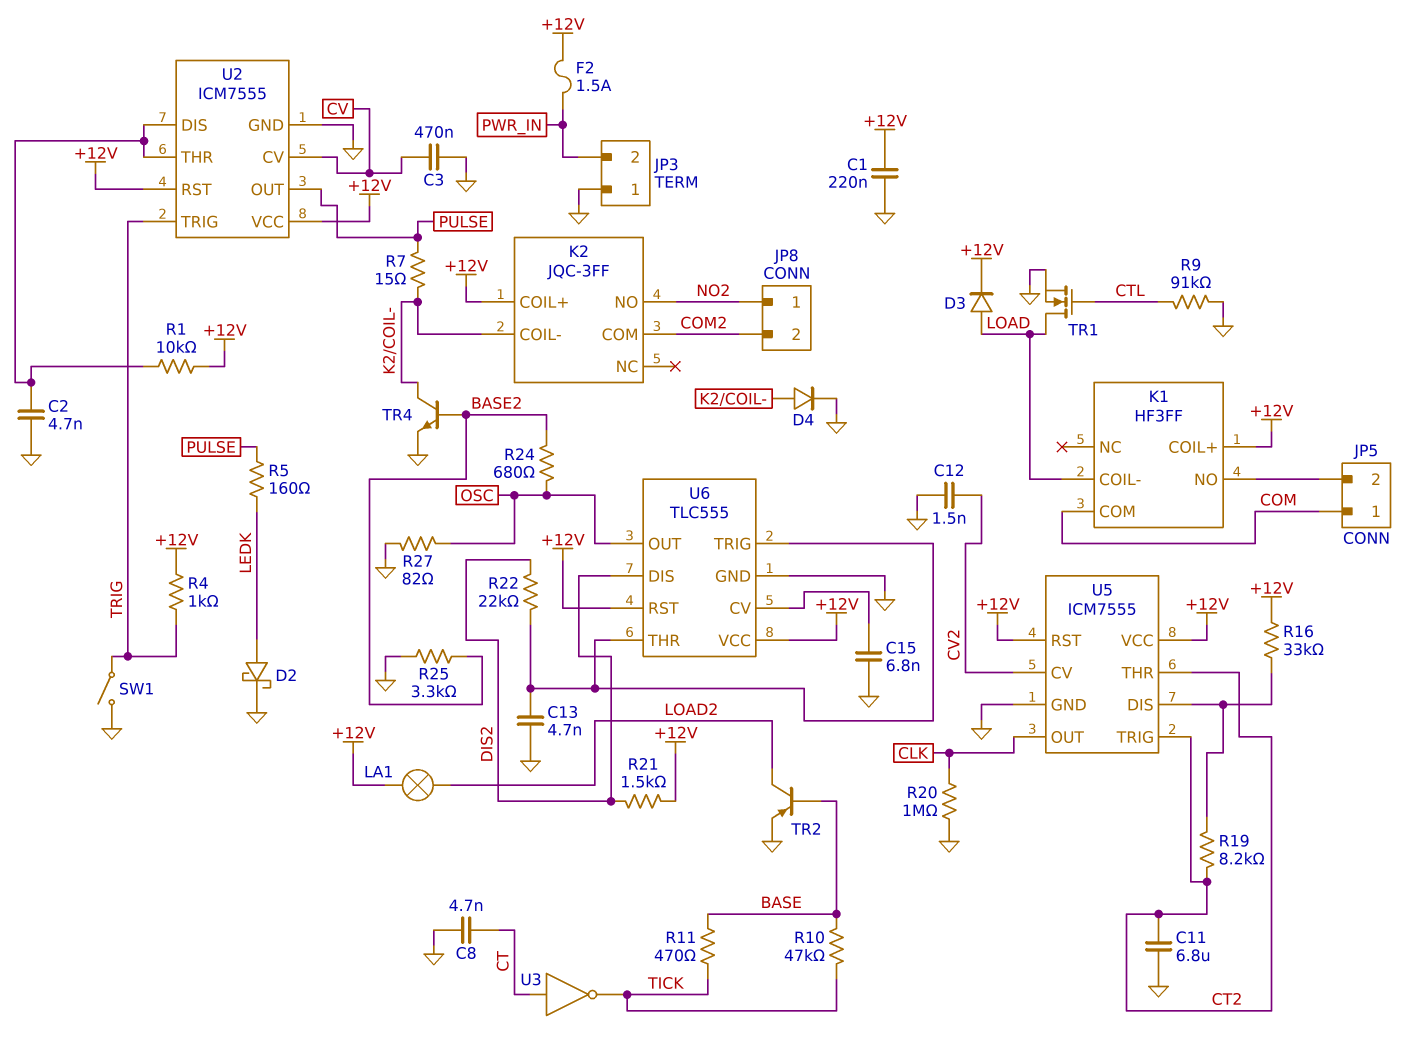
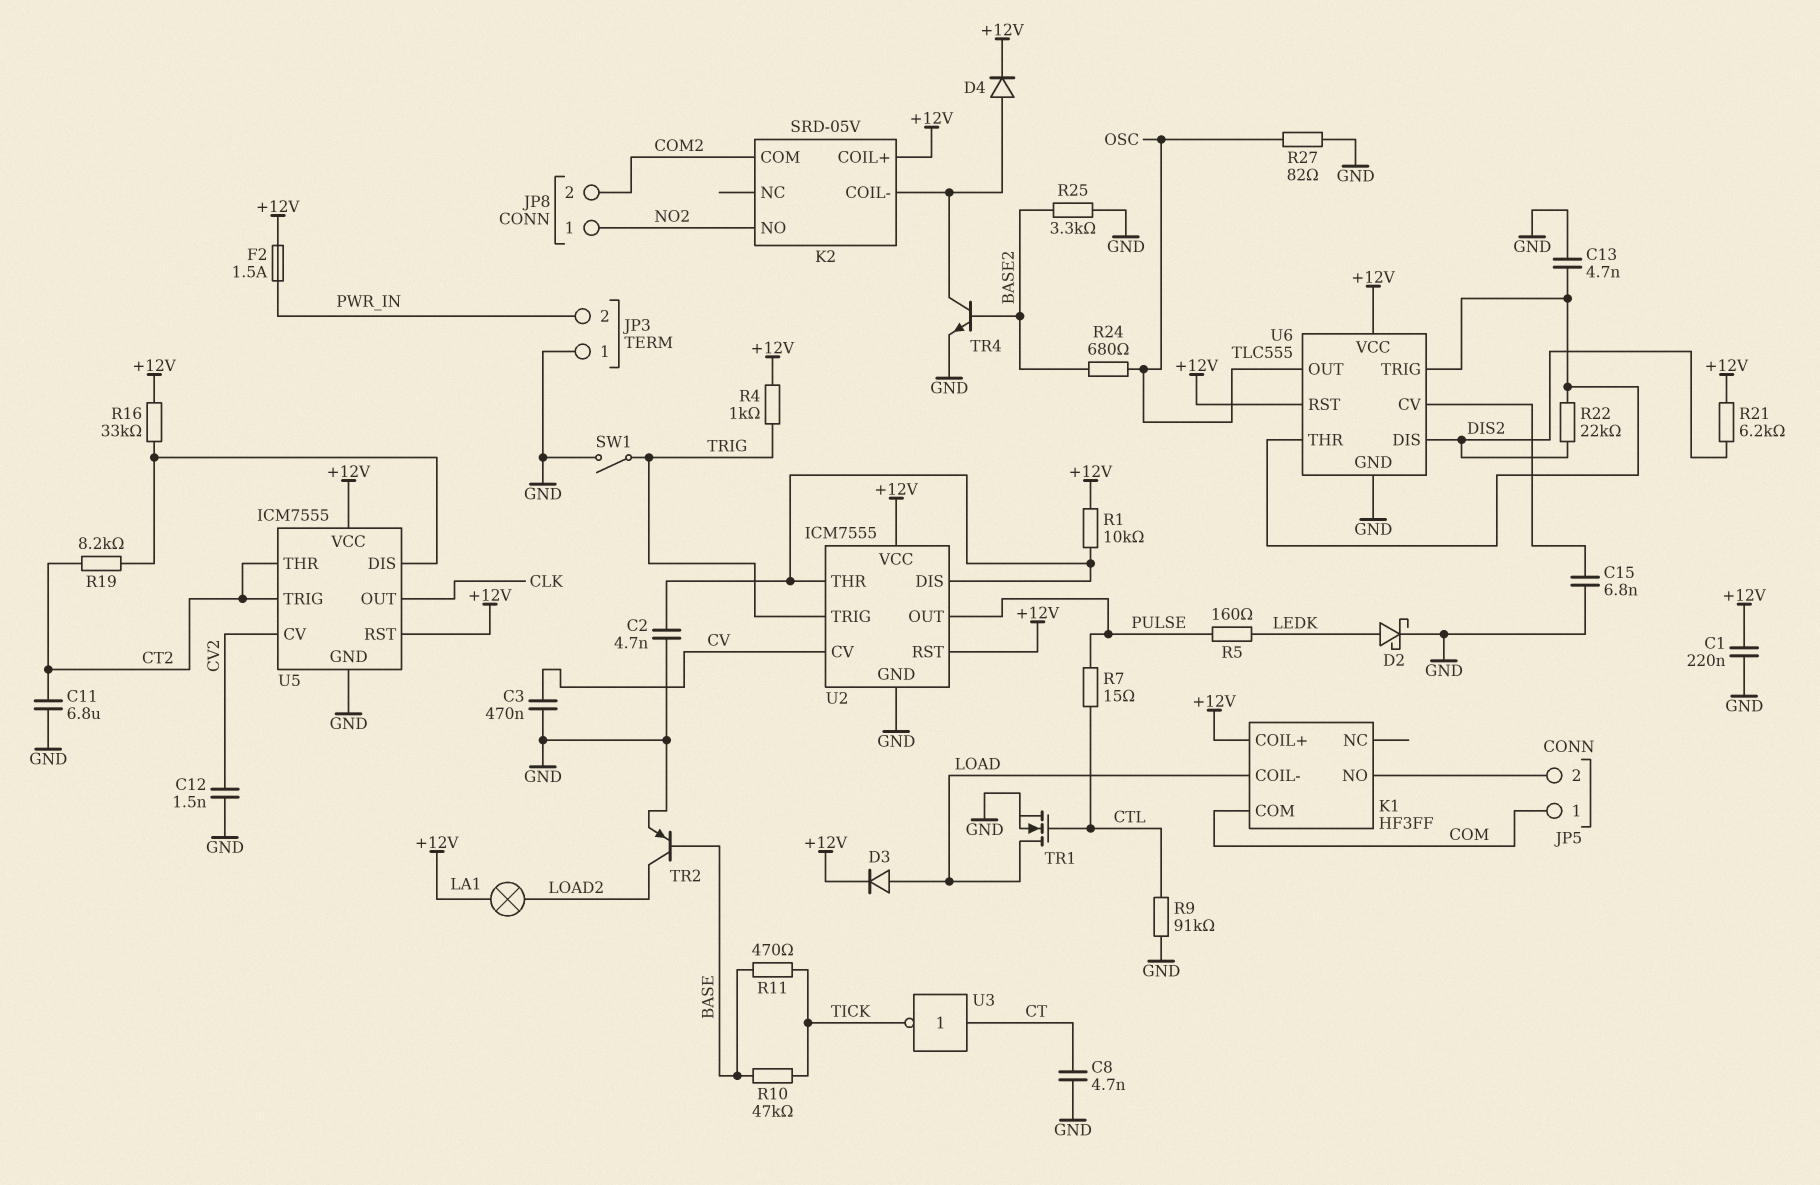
D4: diode (A K2/COIL-, K GND) -> diode (A K2/COIL-, K +12V)
K2: JQC-3FF -> SRD-05V
R7: 15 (K2/COIL-, PULSE) -> 15 (CTL, PULSE)
R20: 1M (CLK, GND) -> none
R21: 1.5k (+12V, DIS2) -> 6.2k (+12V, DIS2)

